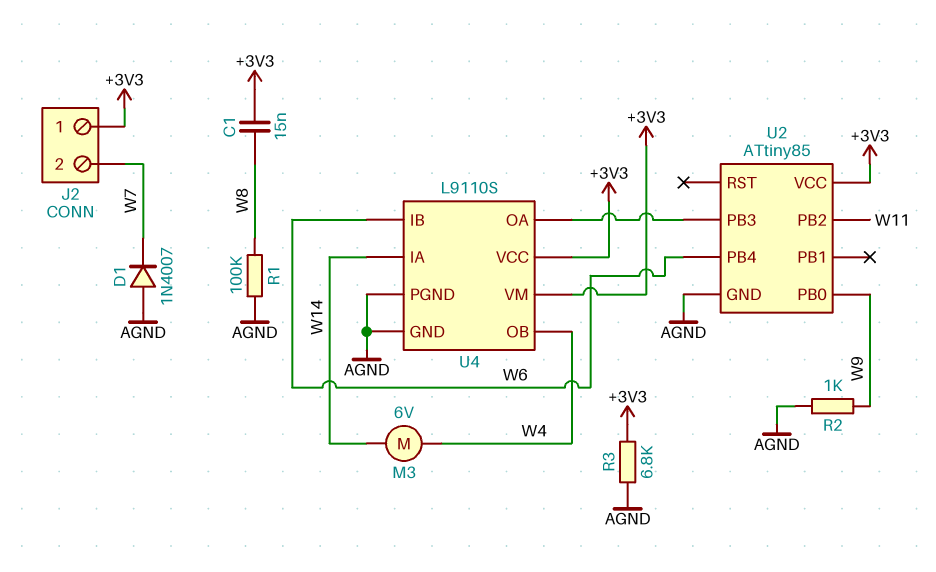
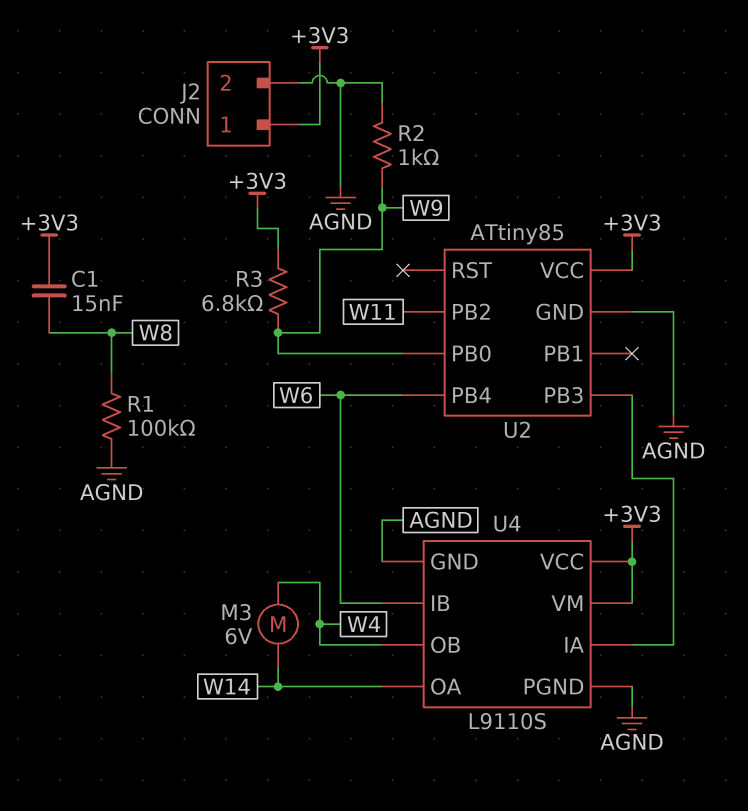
D1: diode 1N4007 (A AGND, K W7) -> none
J2 pin 2: W7 -> AGND
R3: 6.8k (+3V3, AGND) -> 6.8k (+3V3, W9)
U4 pin IA: W14 -> U2/PB3
U4 pin OA: U2/PB3 -> W14

